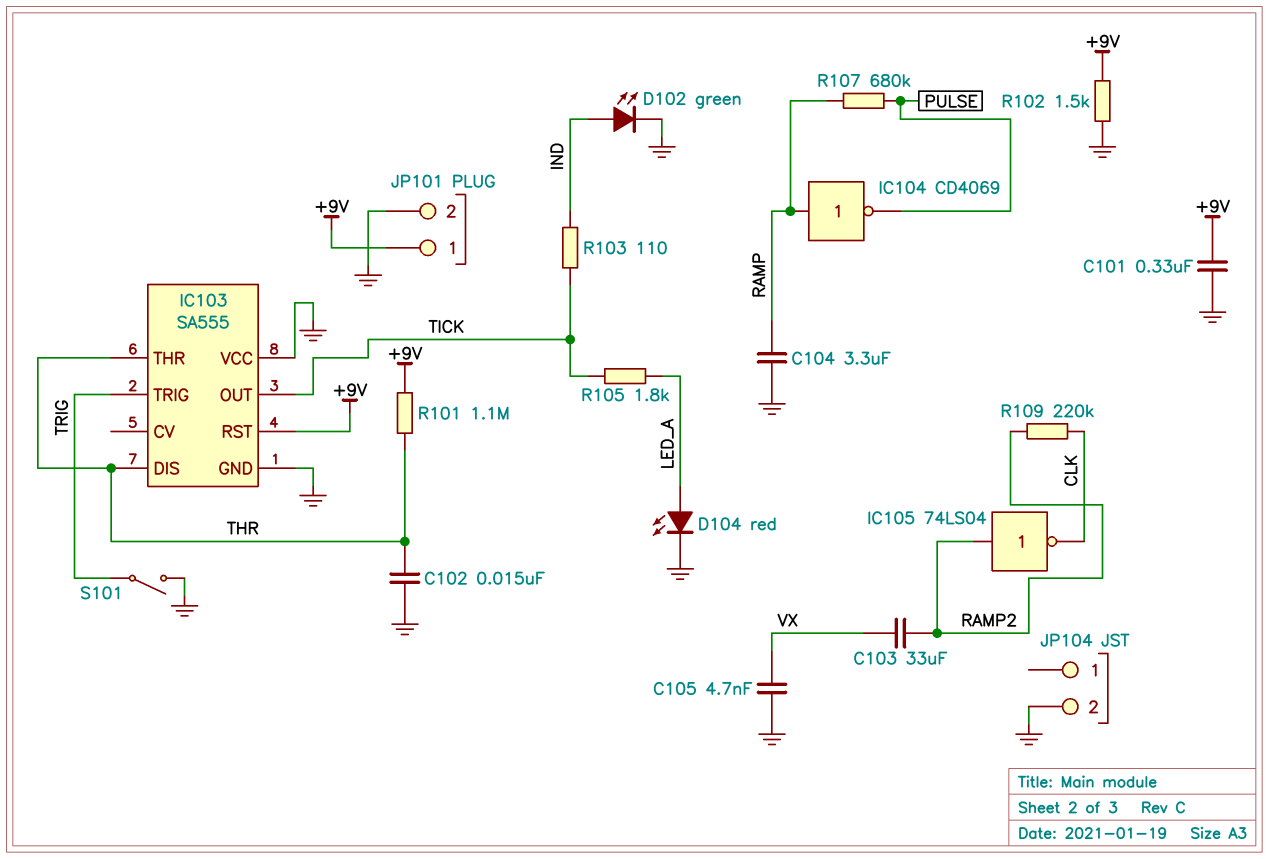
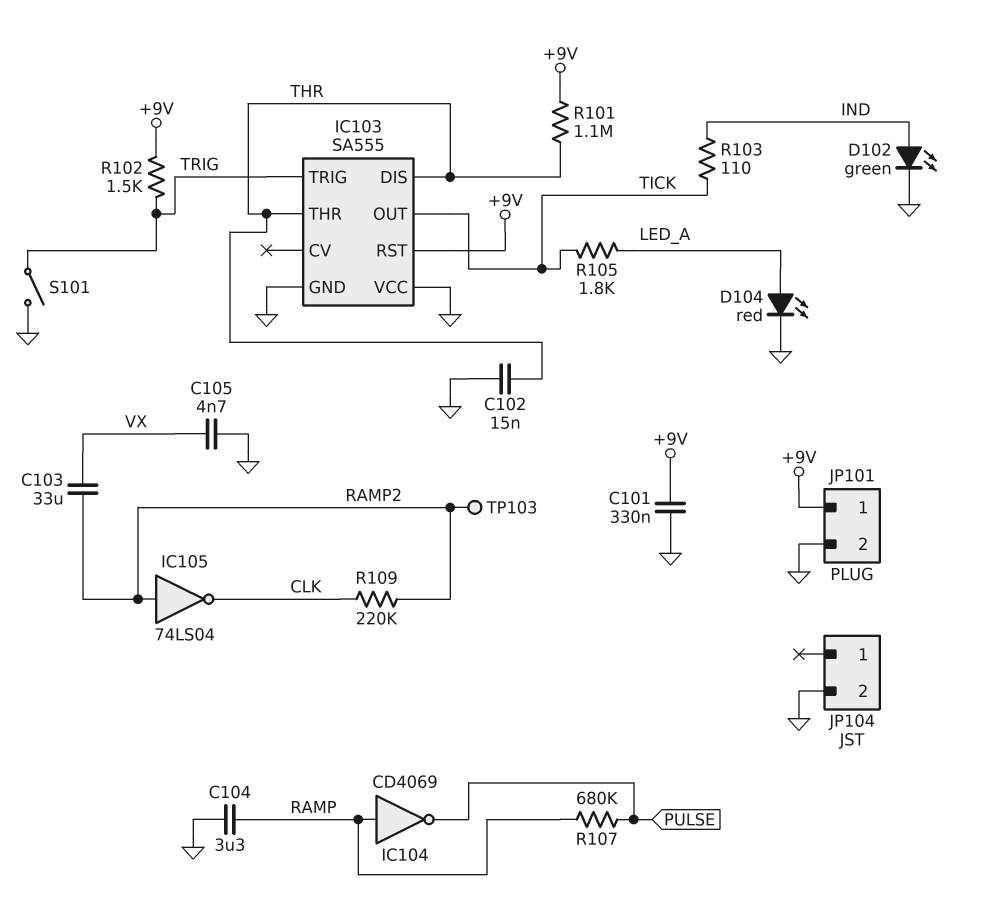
R102: 1.5k (+9V, GND) -> 1.5k (+9V, TRIG)
TP103: none -> test point (RAMP2)

